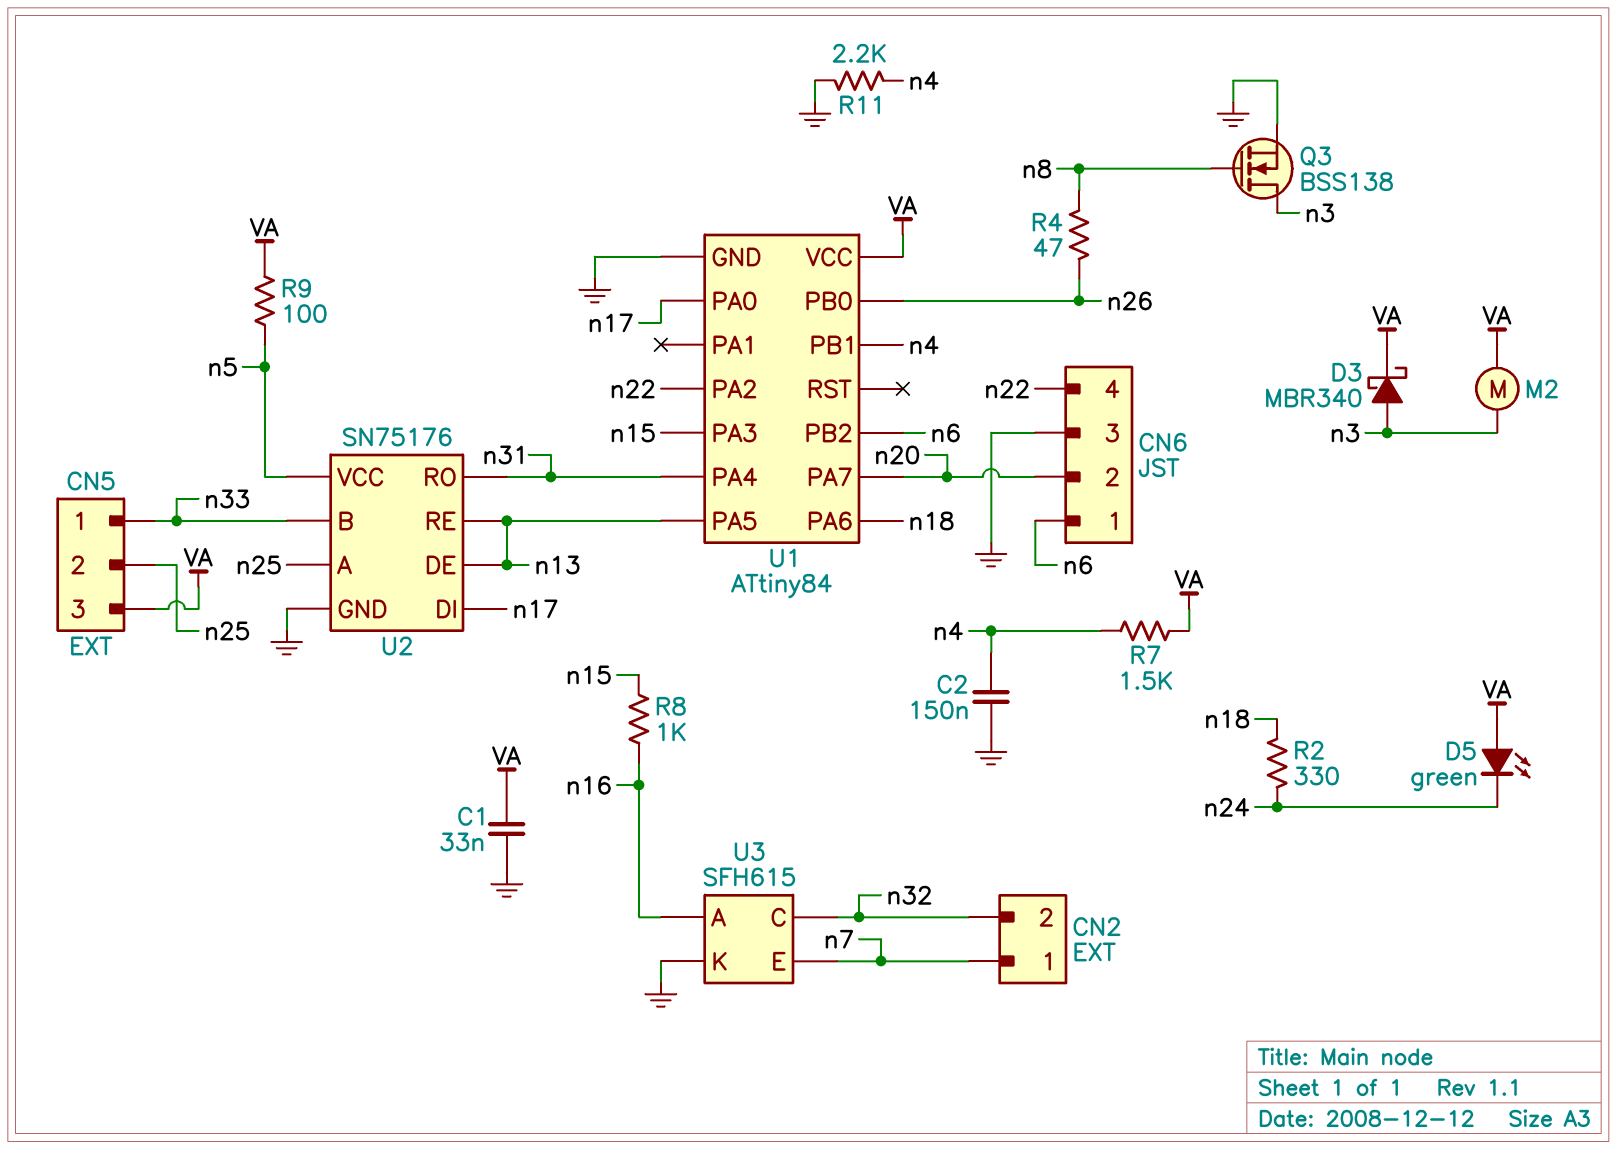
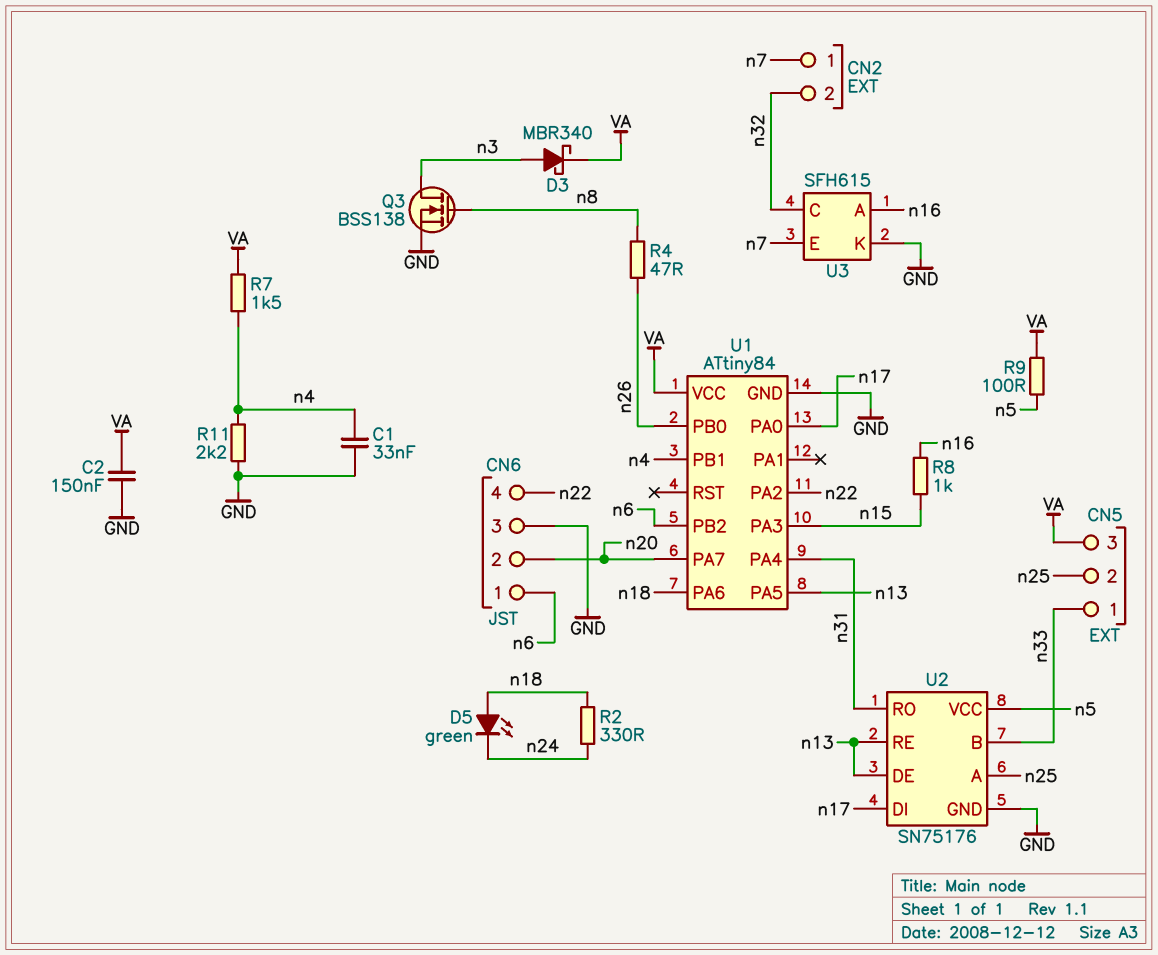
C1: 33nF (GND, VA) -> 33nF (GND, n4)
C2: 150nF (GND, n4) -> 150nF (GND, VA)
D5: LED green (A VA, K n24) -> LED green (A n18, K n24)
M2: motor (VA, n3) -> none

